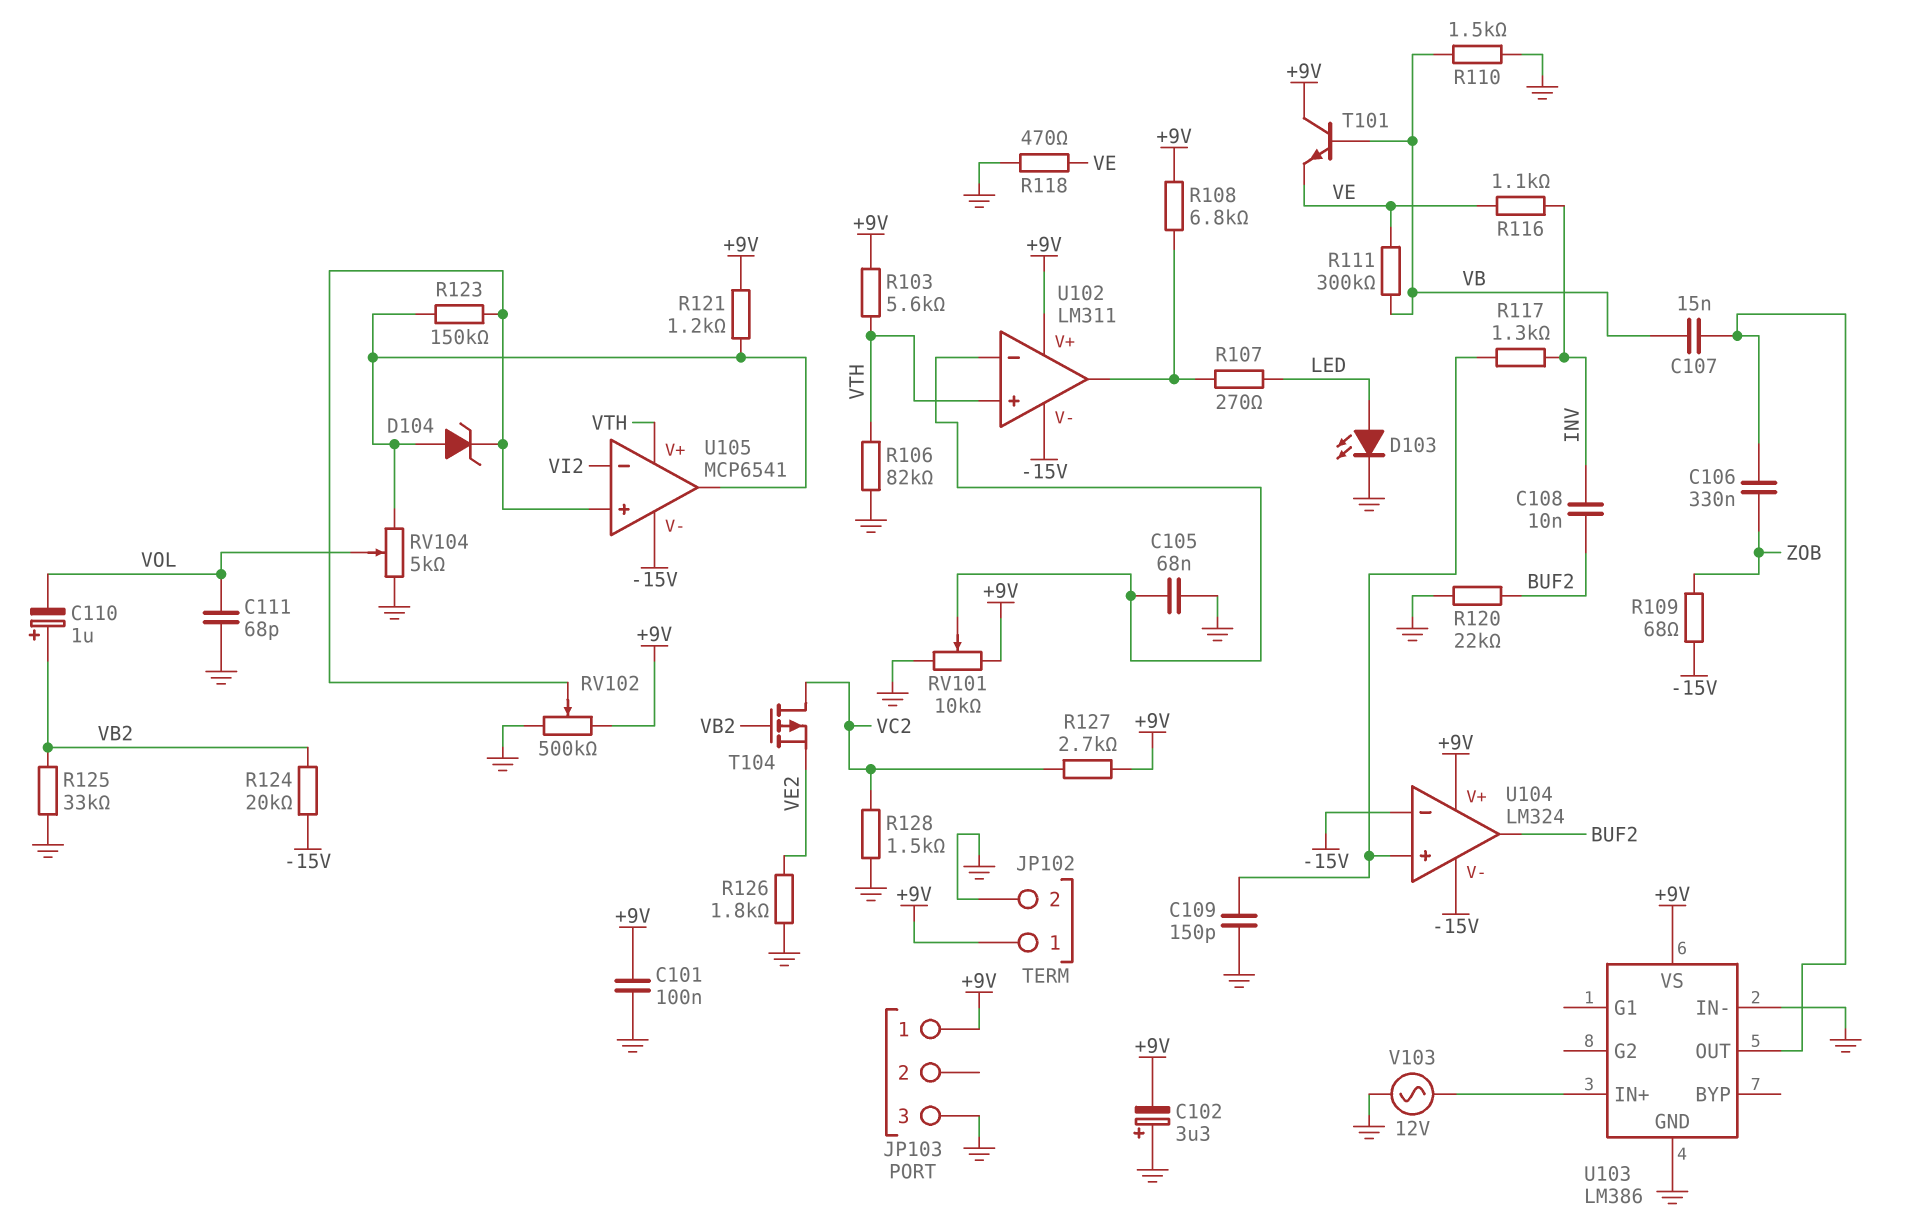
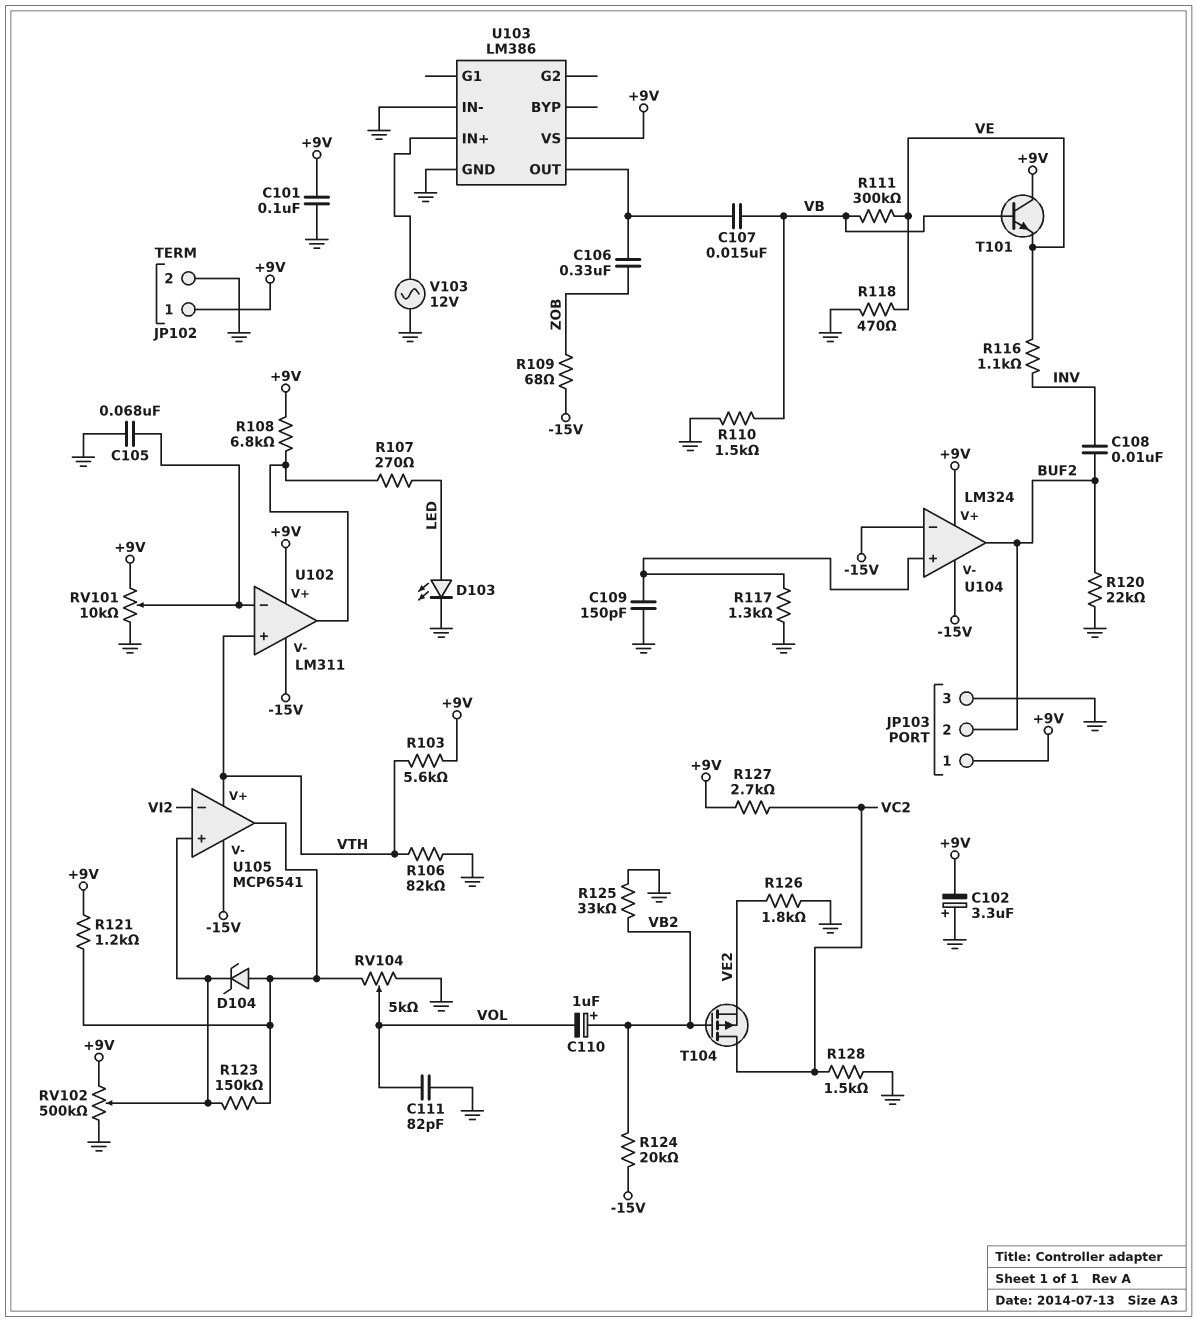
C111: 68pF (GND, VOL) -> 82pF (GND, VOL)
JP103 pin 2: none -> BUF2
R117: 1.3k (INV, U104/in+) -> 1.3k (GND, U104/in+)

